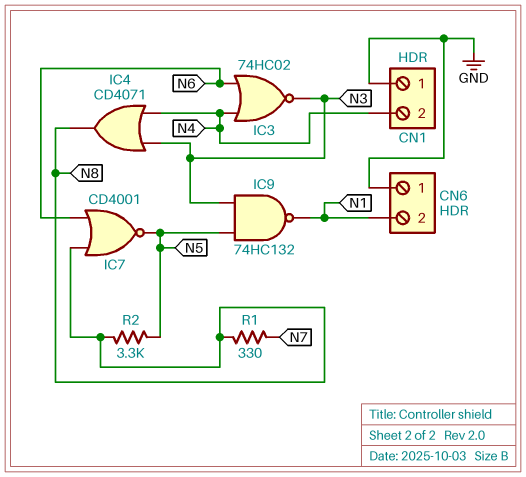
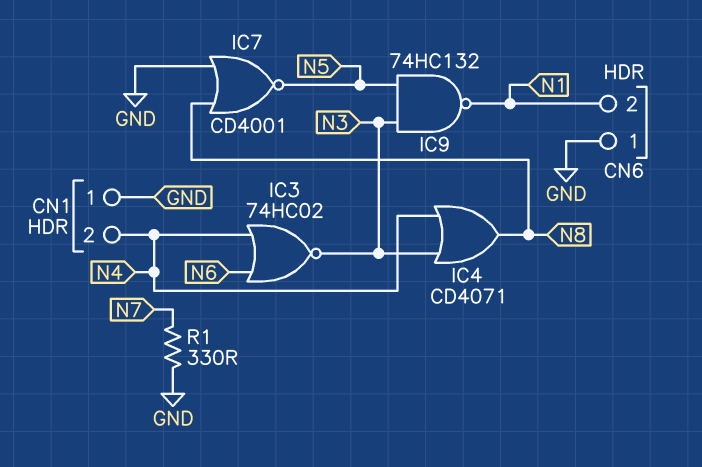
IC7: NOR CD4001 (in N6, in N8, out N5) -> NOR CD4001 (in GND, in N8, out N5)
R1: 330 (N7, N8) -> 330 (GND, N7)
R2: 3.3k (N5, N8) -> none

